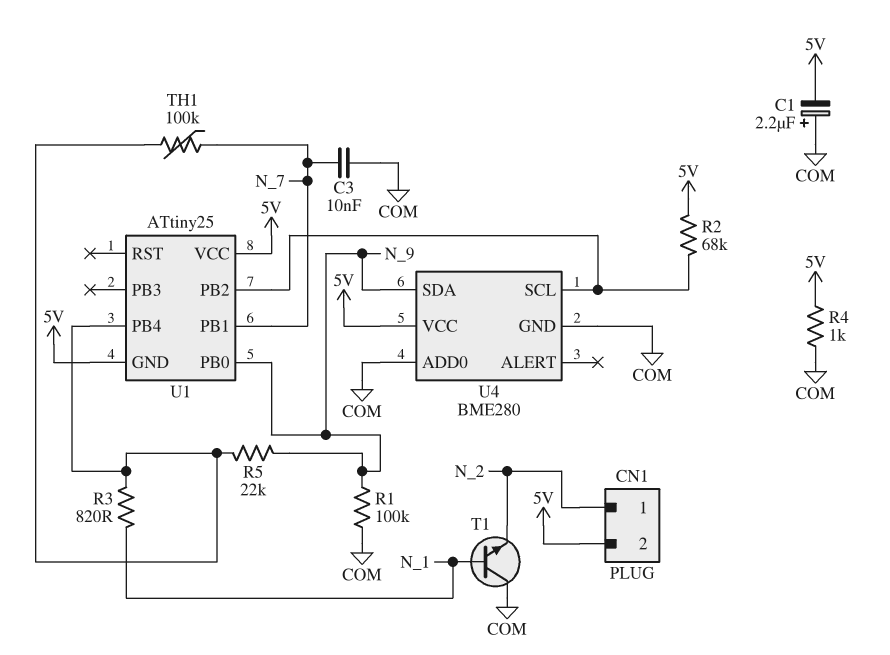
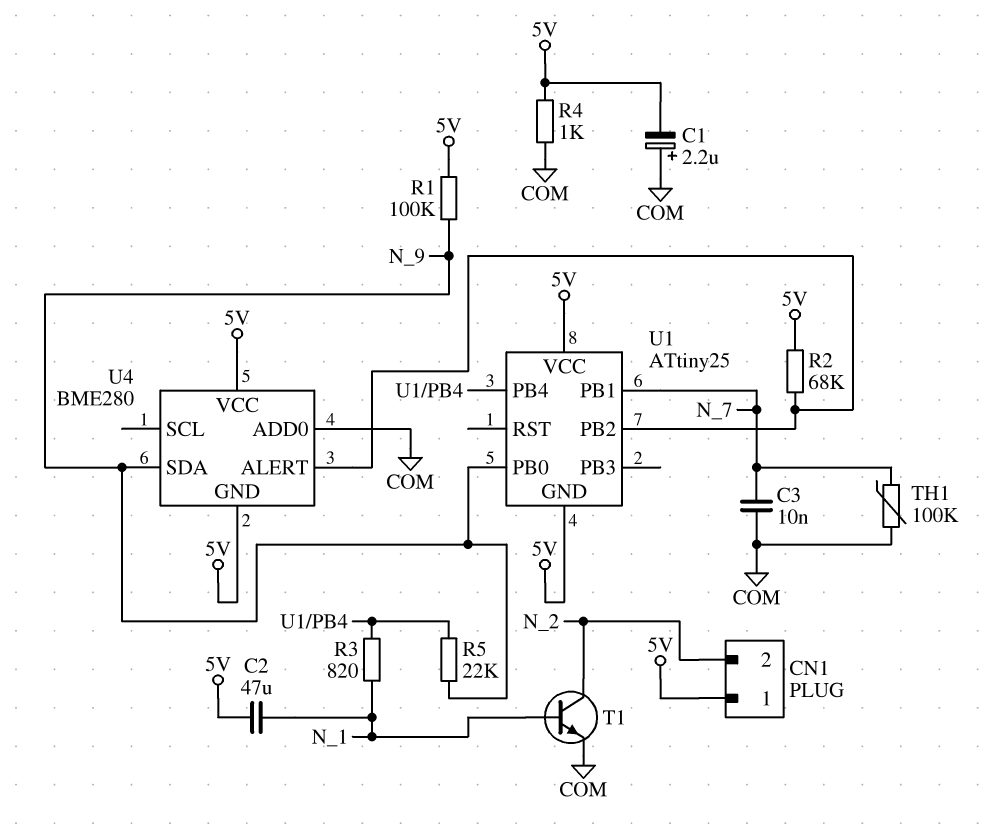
C2: none -> 47uF (5V, N_1)
CN1 pin 1: N_2 -> 5V
CN1 pin 2: 5V -> N_2
R1: 100k (COM, N_9) -> 100k (5V, N_9)
T1: NPN (B N_1, C COM, E N_2) -> NPN (B N_1, C N_2, E COM)
TH1: 100k (N_7, U1/PB4) -> 100k (COM, N_7)
U4 pin ALERT: none -> U1/PB2
U4 pin GND: COM -> 5V
U4 pin SCL: U1/PB2 -> none

